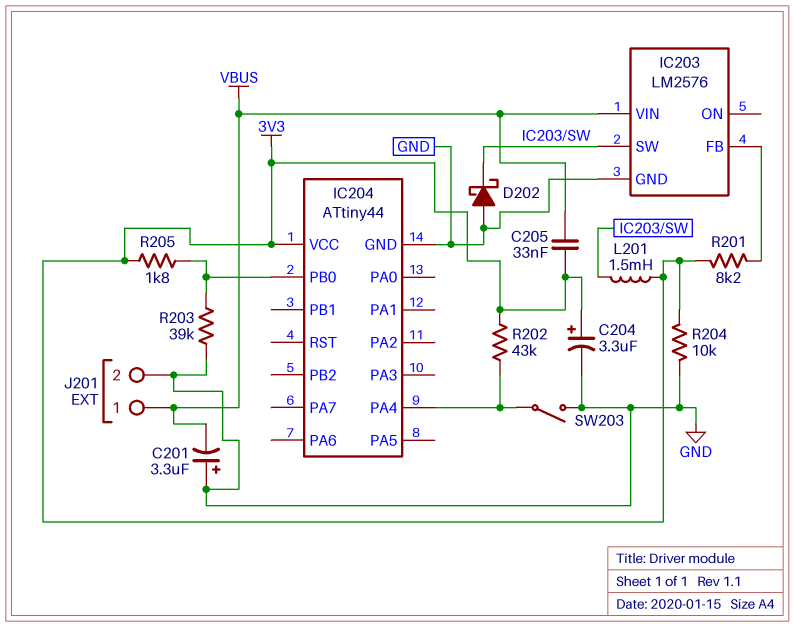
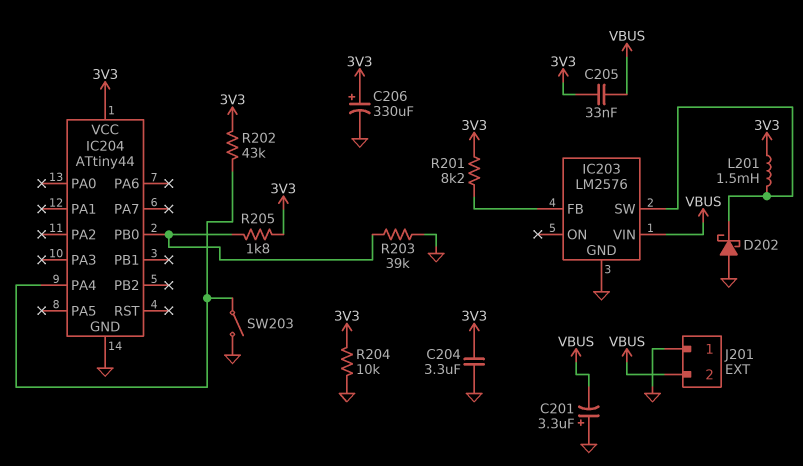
C204: 3.3uF (plus 3V3, minus GND) -> 3.3uF (3V3, GND)
C206: none -> 330uF (plus 3V3, minus GND)
J201 pin 1: VBUS -> GND
J201 pin 2: GND -> VBUS

